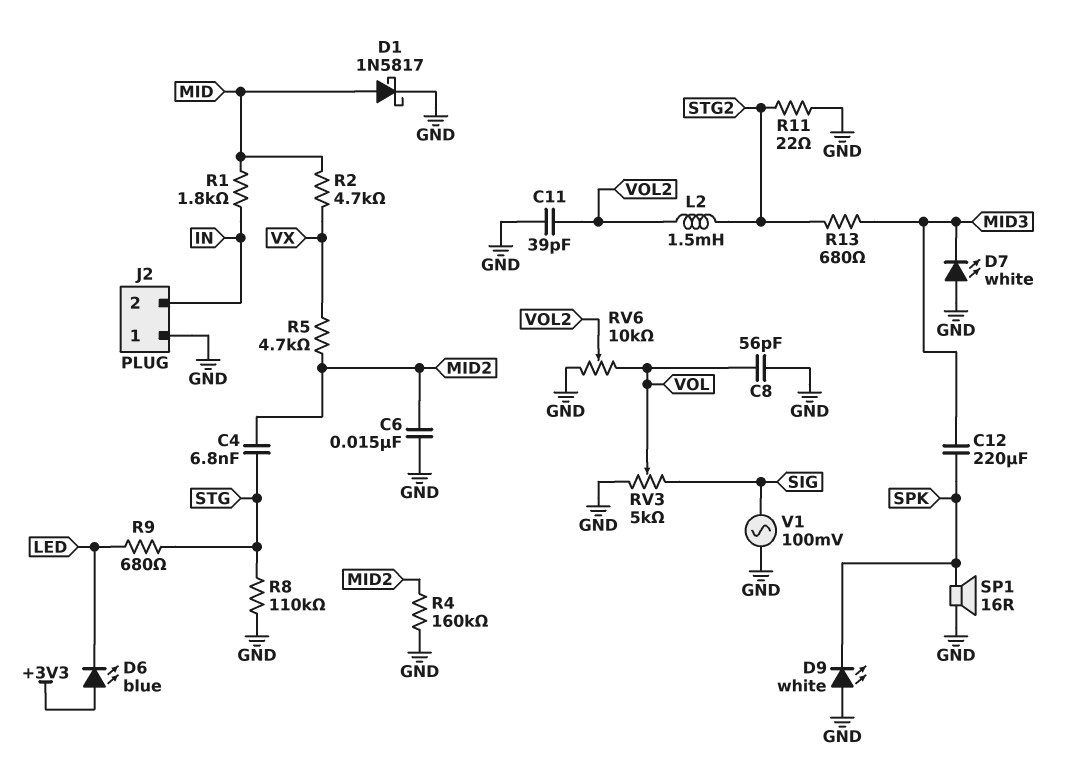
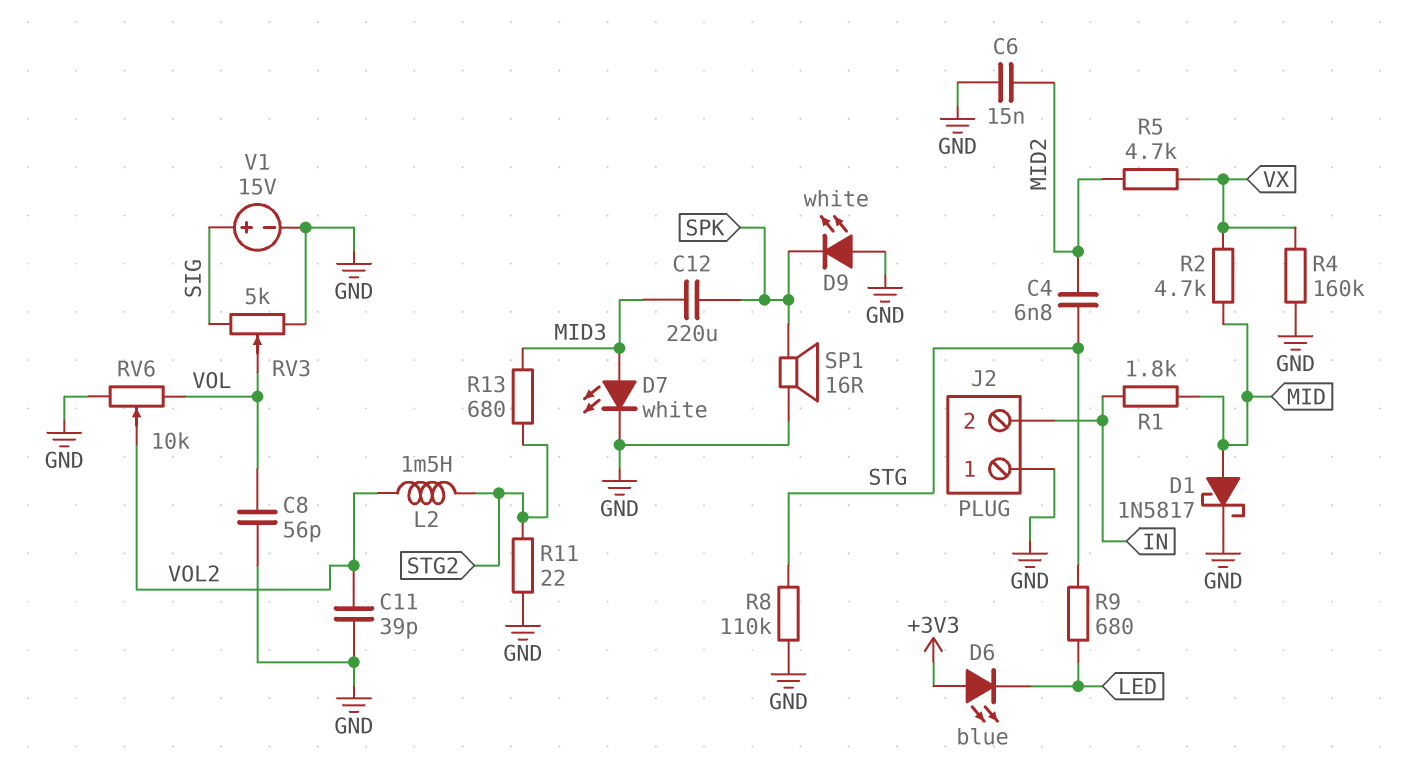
D7: LED white (A GND, K MID3) -> LED white (A MID3, K GND)
R4: 160k (GND, MID2) -> 160k (GND, VX)
V1: AC 100mV (GND, SIG) -> 15V (plus SIG, minus GND)

